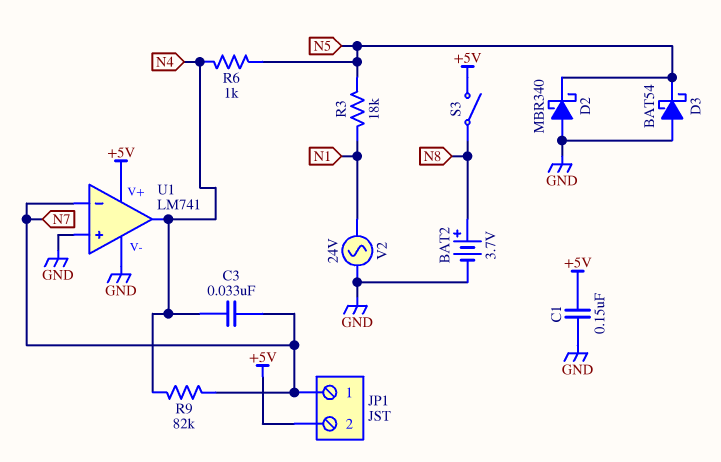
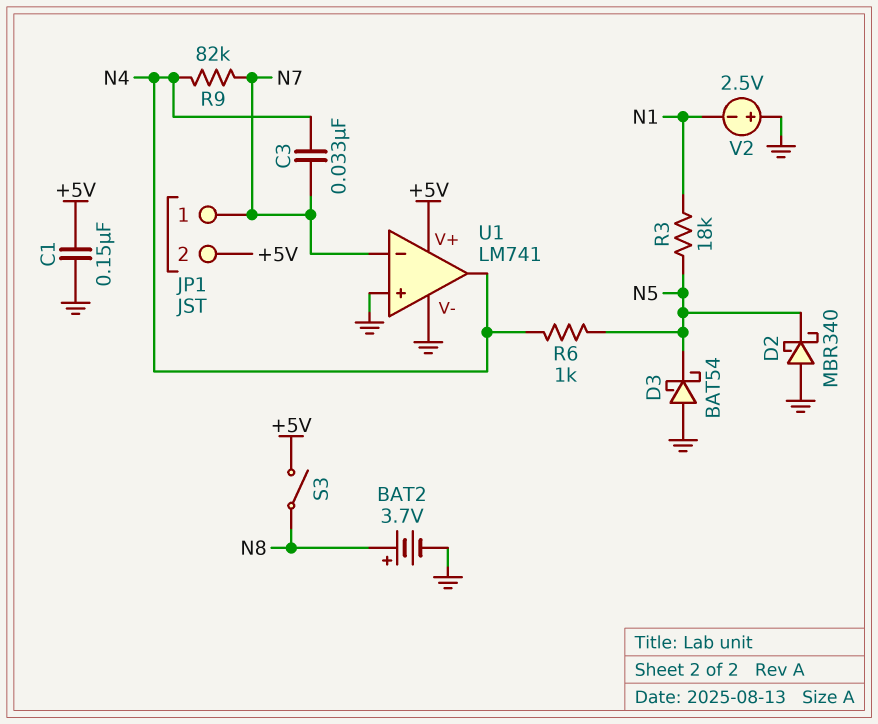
V2: AC 24V (GND, N1) -> 2.5V (plus GND, minus N1)

